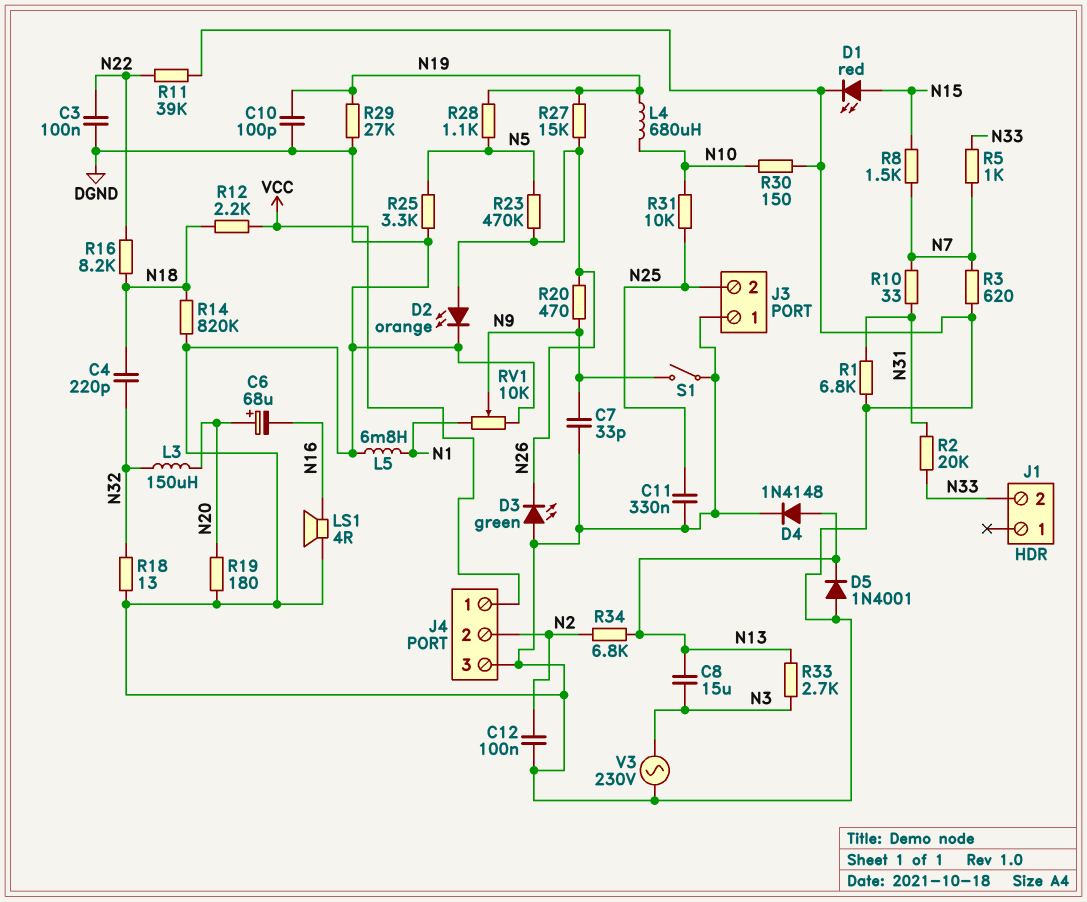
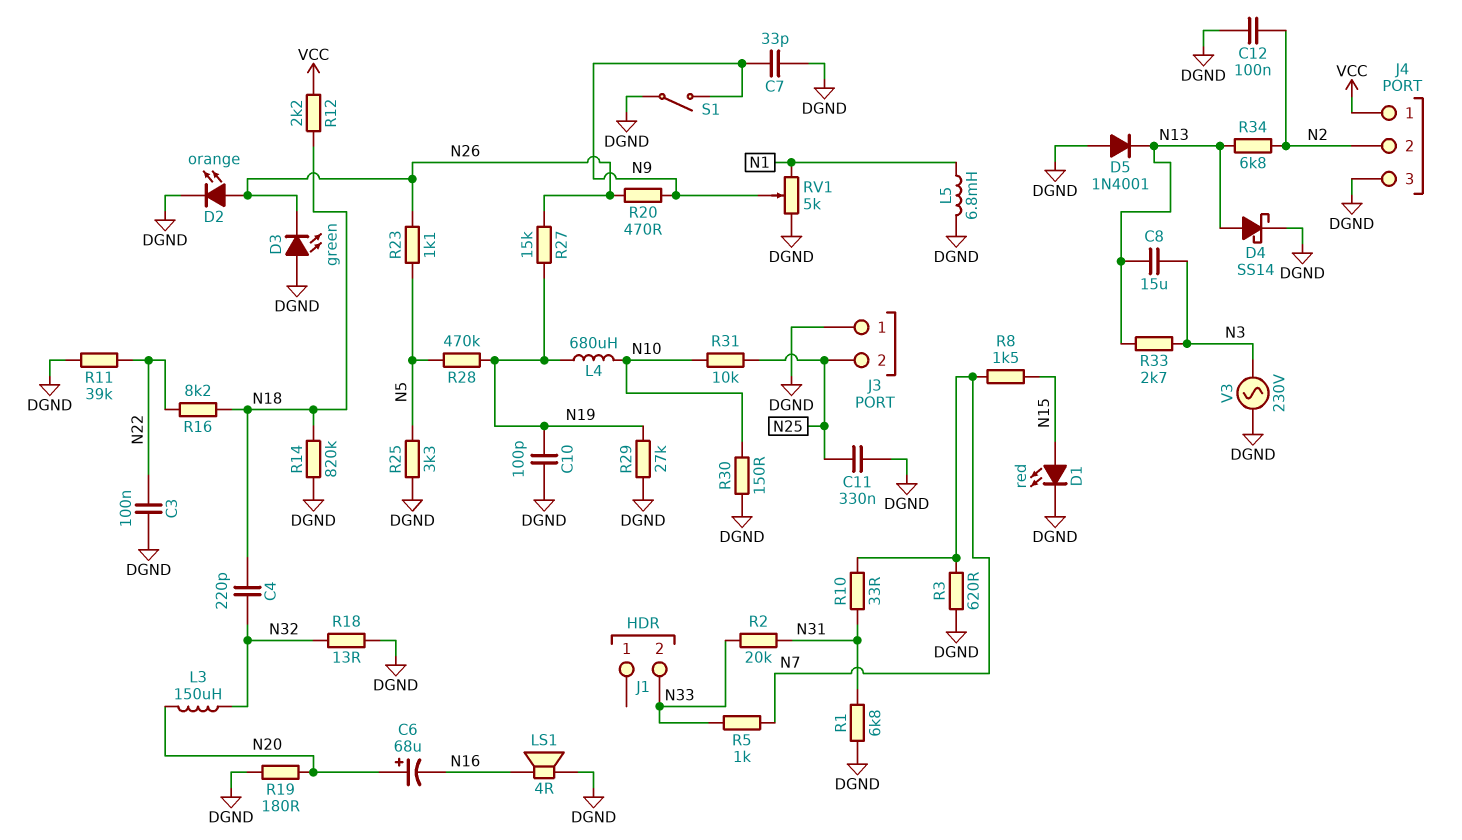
D4: diode 1N4148 (A N13, K DGND) -> schottky SS14 (A N13, K DGND)
R23: 470k (N5, N26) -> 1.1k (N5, N26)
R28: 1.1k (N5, N19) -> 470k (N5, N19)
RV1: 10k (DGND, N1, wiper N9) -> 5k (DGND, N1, wiper N9)

